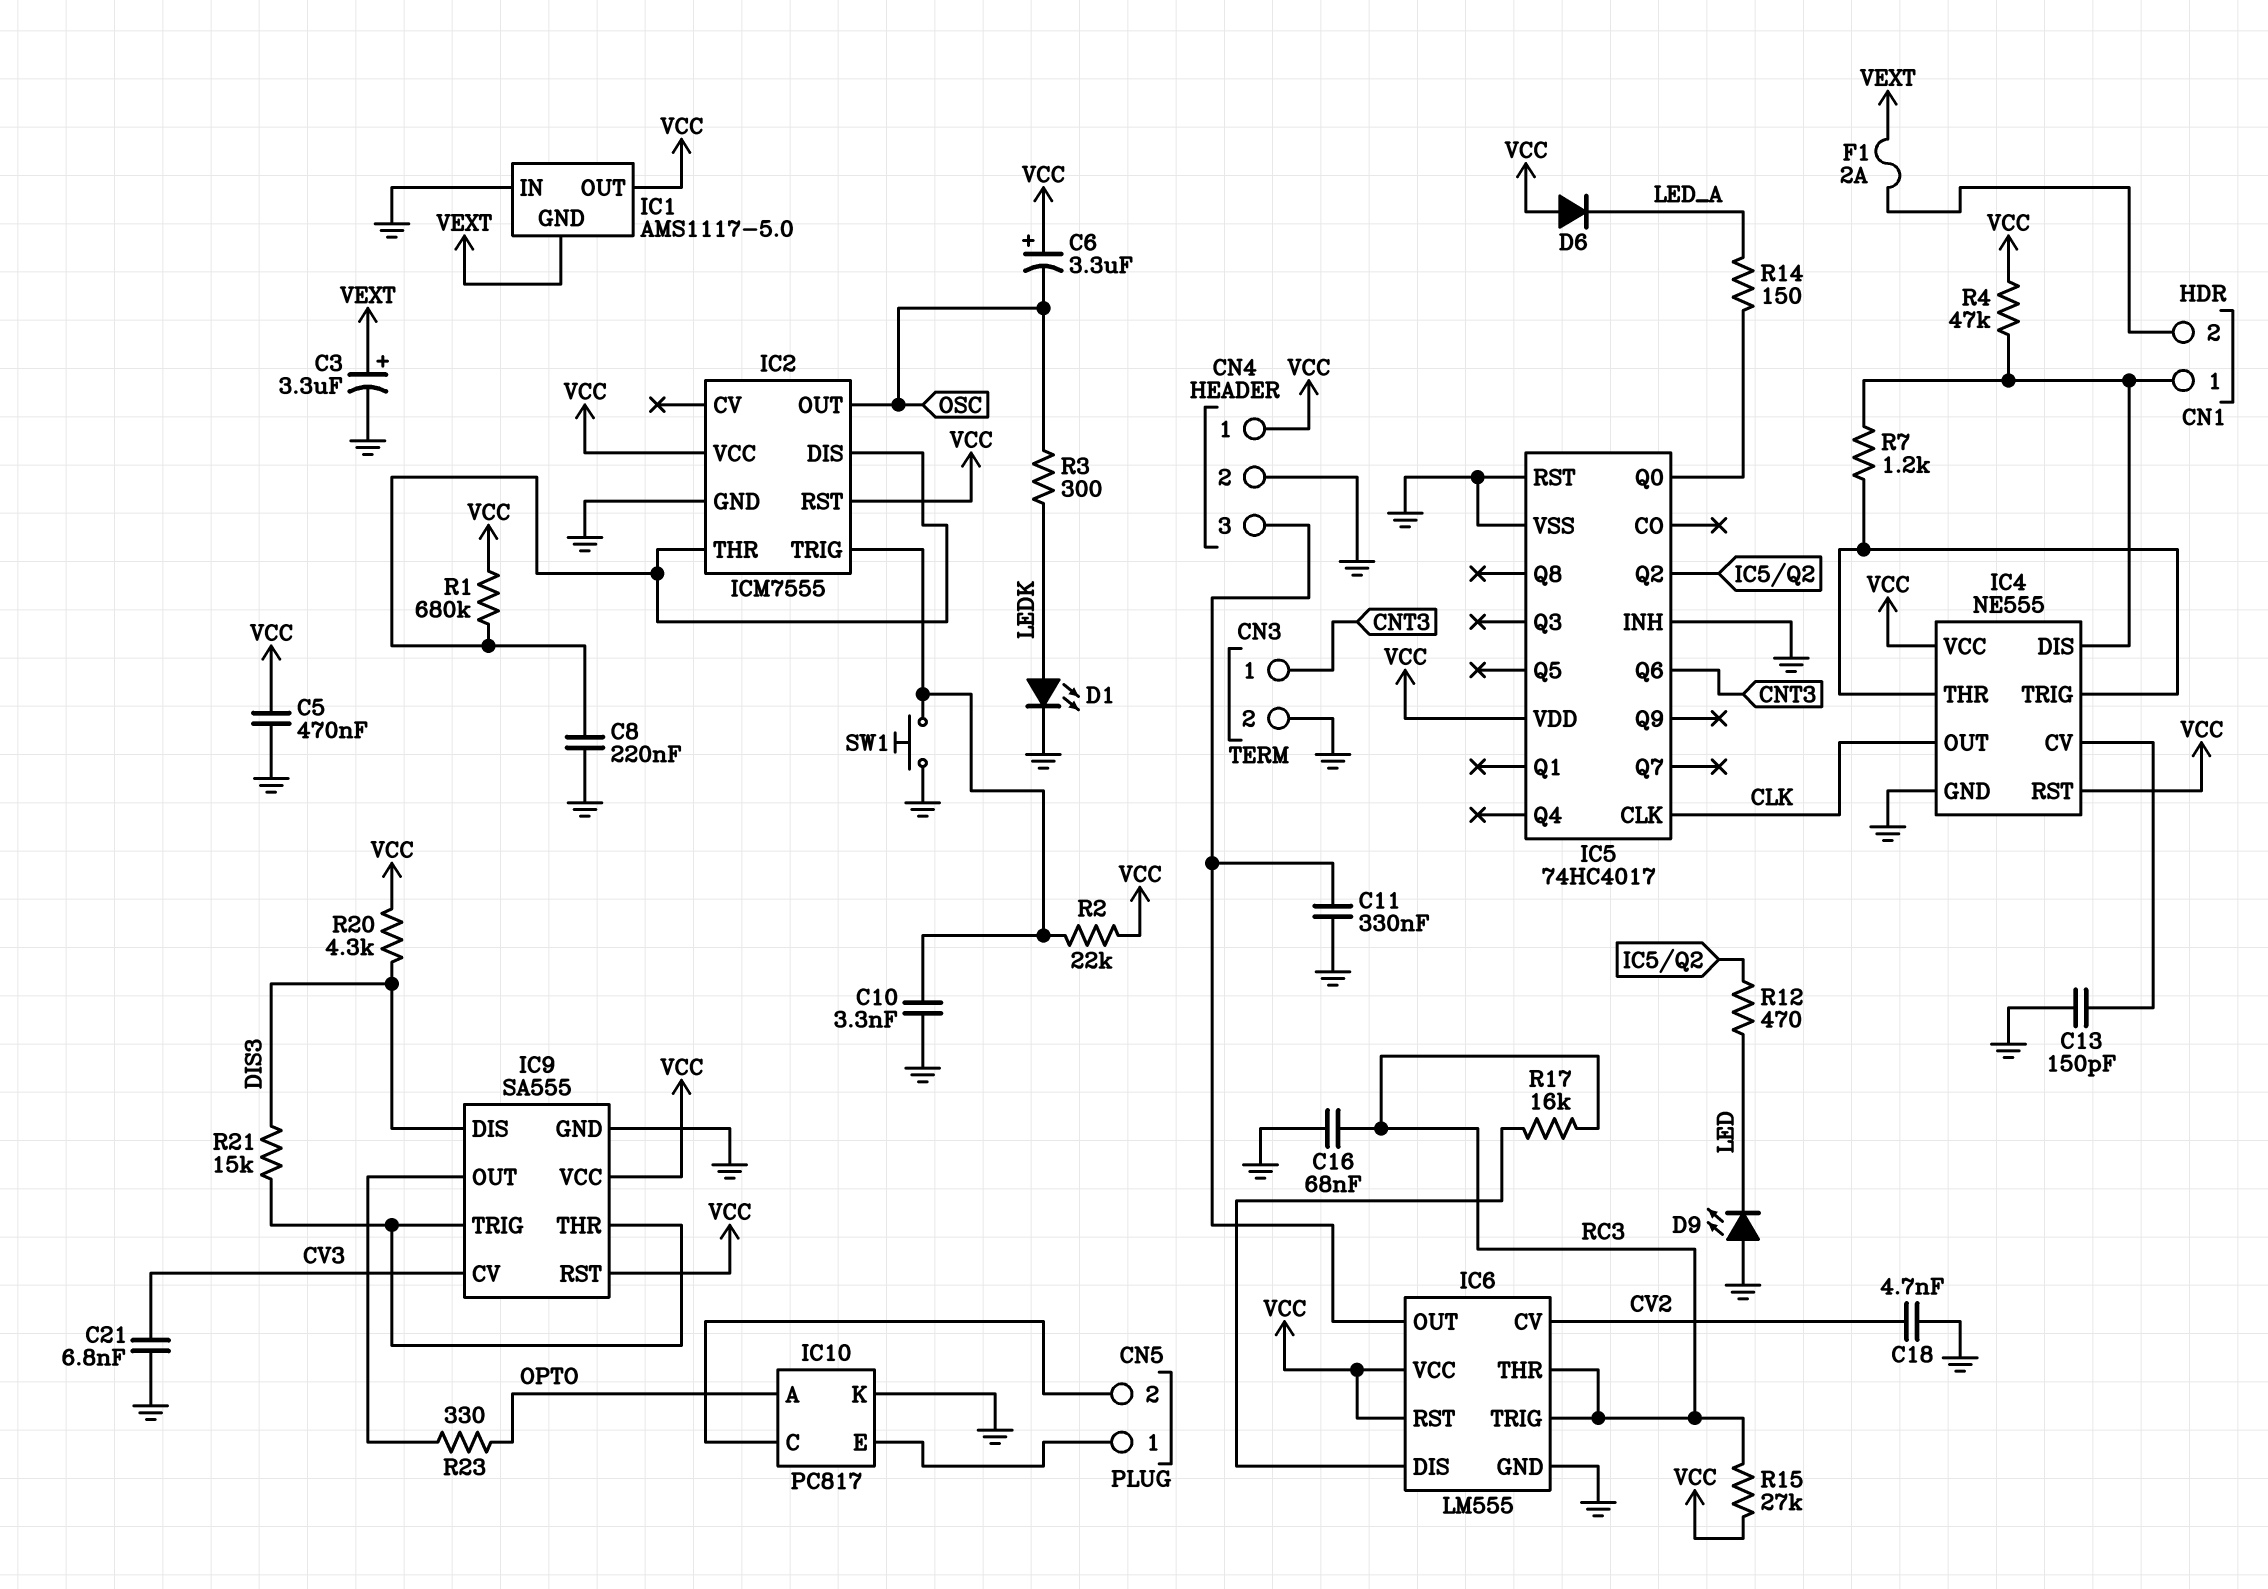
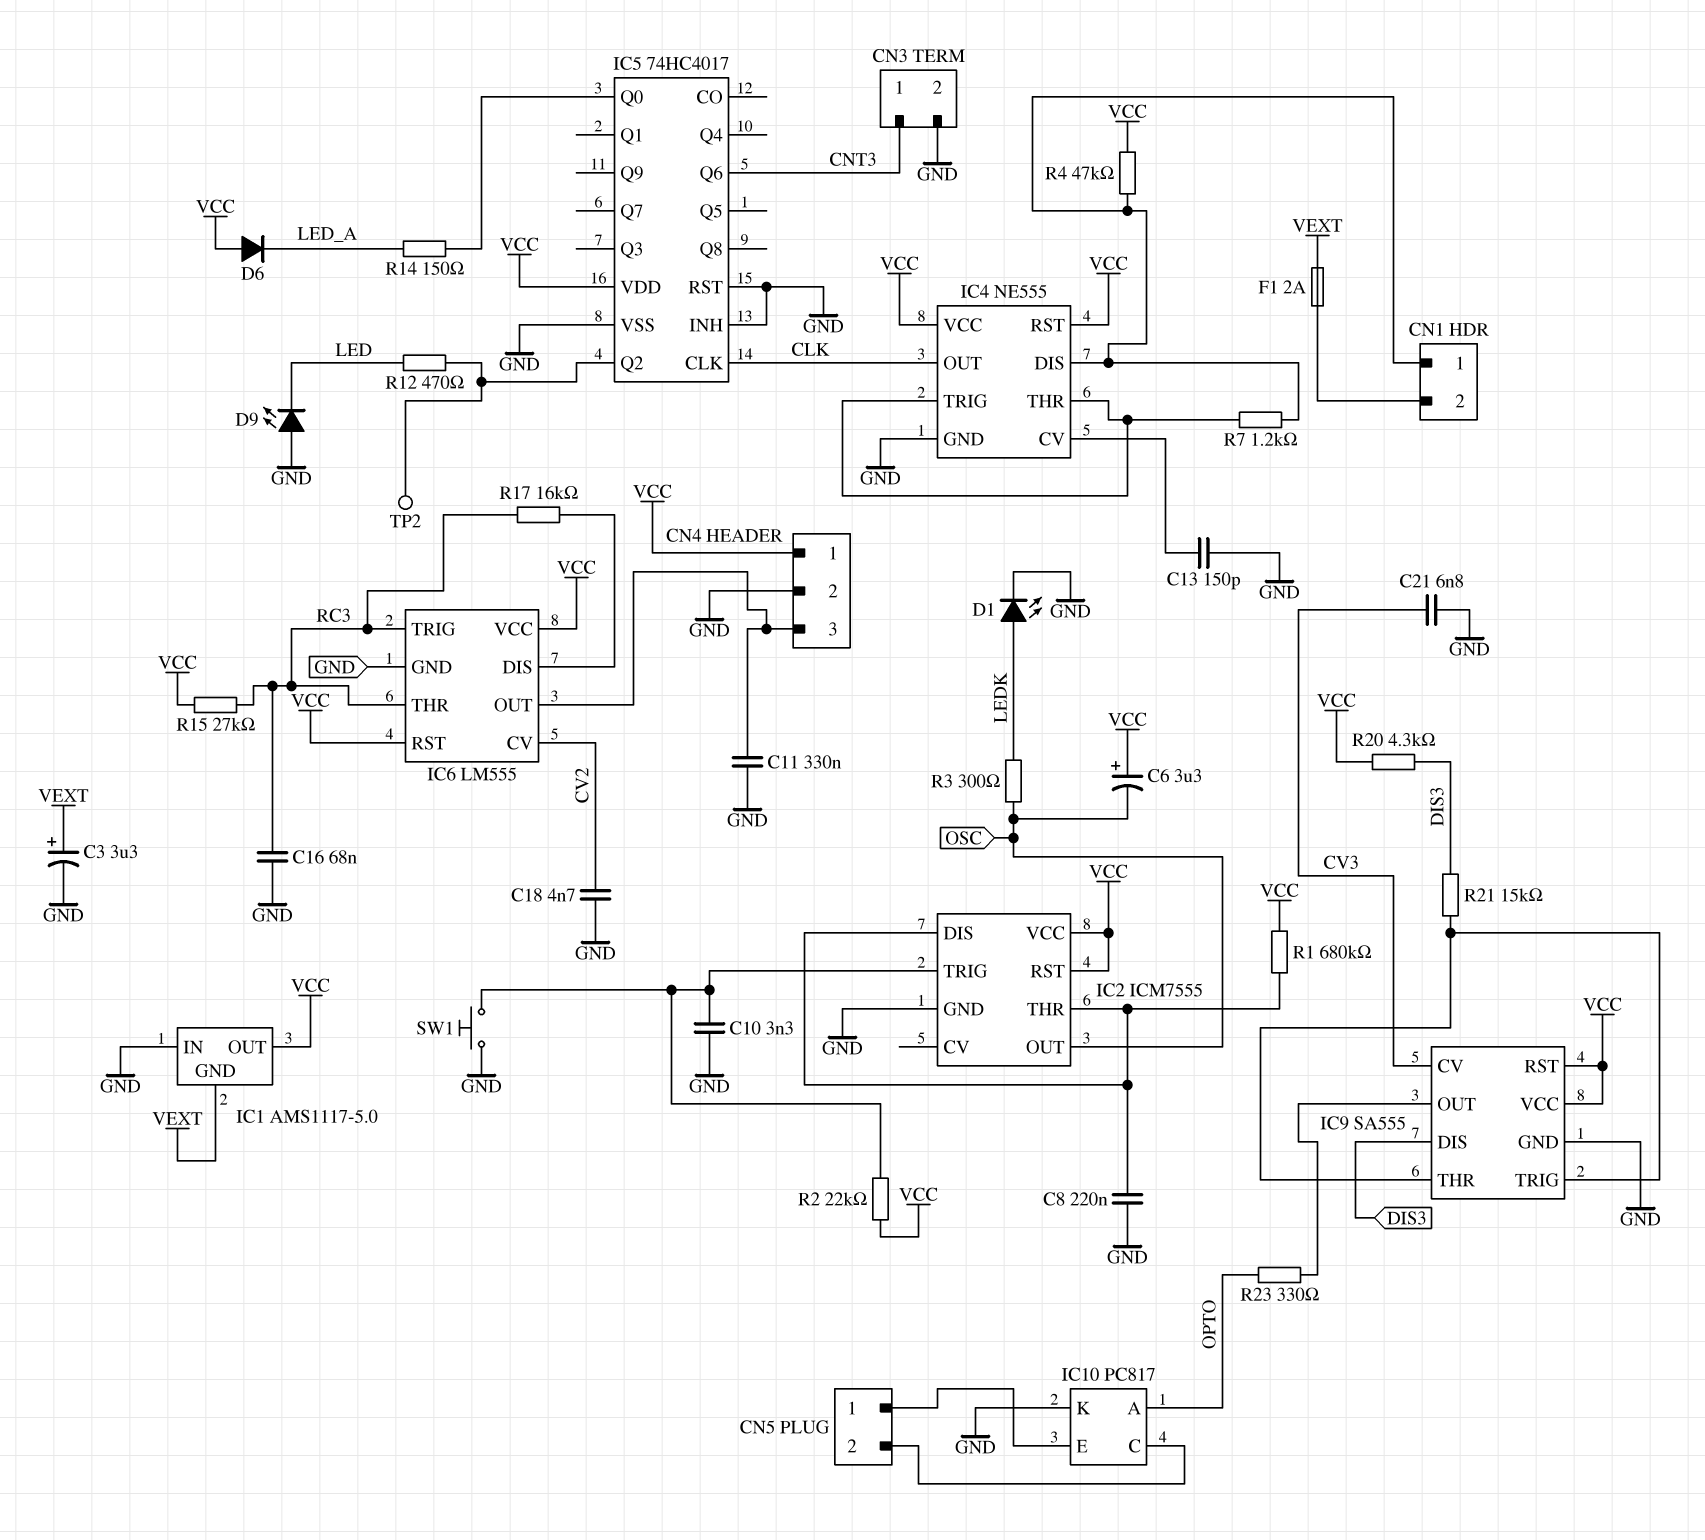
C5: 470nF (GND, VCC) -> none
TP2: none -> test point (IC5/Q2)

